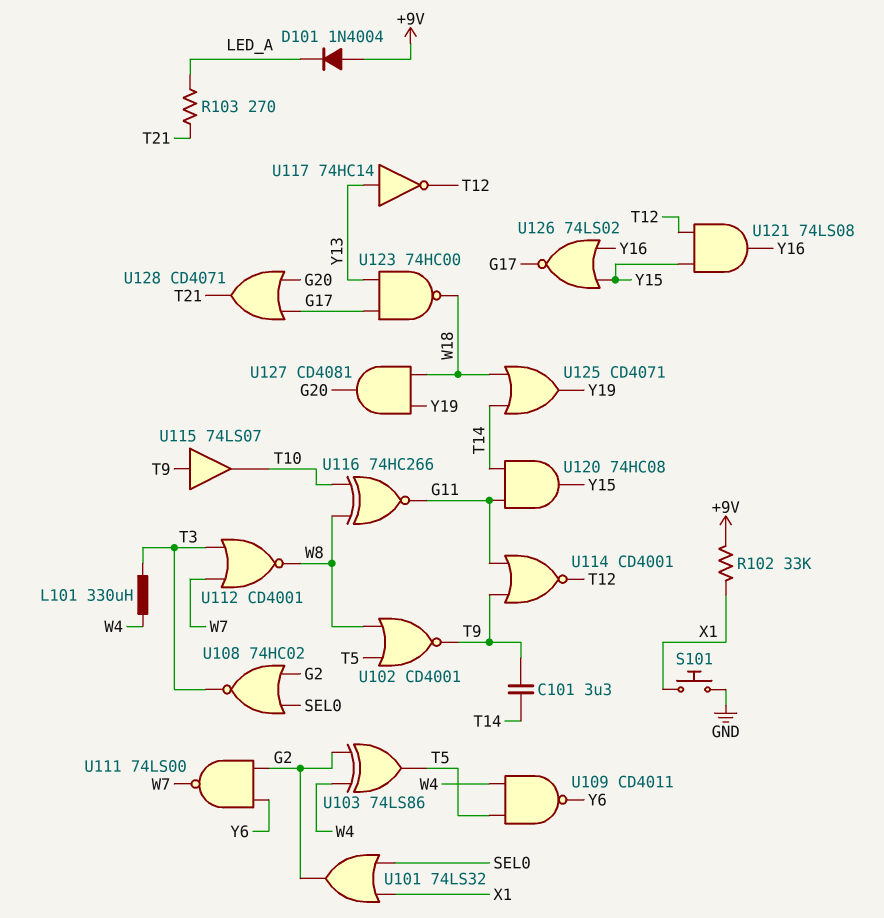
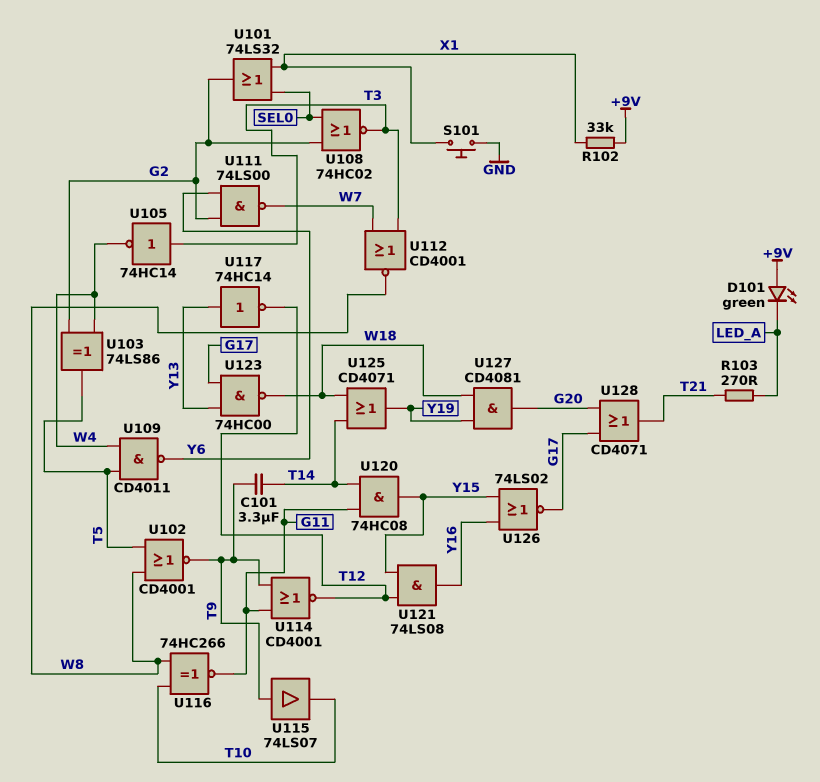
D101: diode 1N4004 (A +9V, K LED_A) -> LED green (A +9V, K LED_A)
L101: 330uH (T3, W4) -> none
U105: none -> NOT 74HC14 (in T3, out W4)

